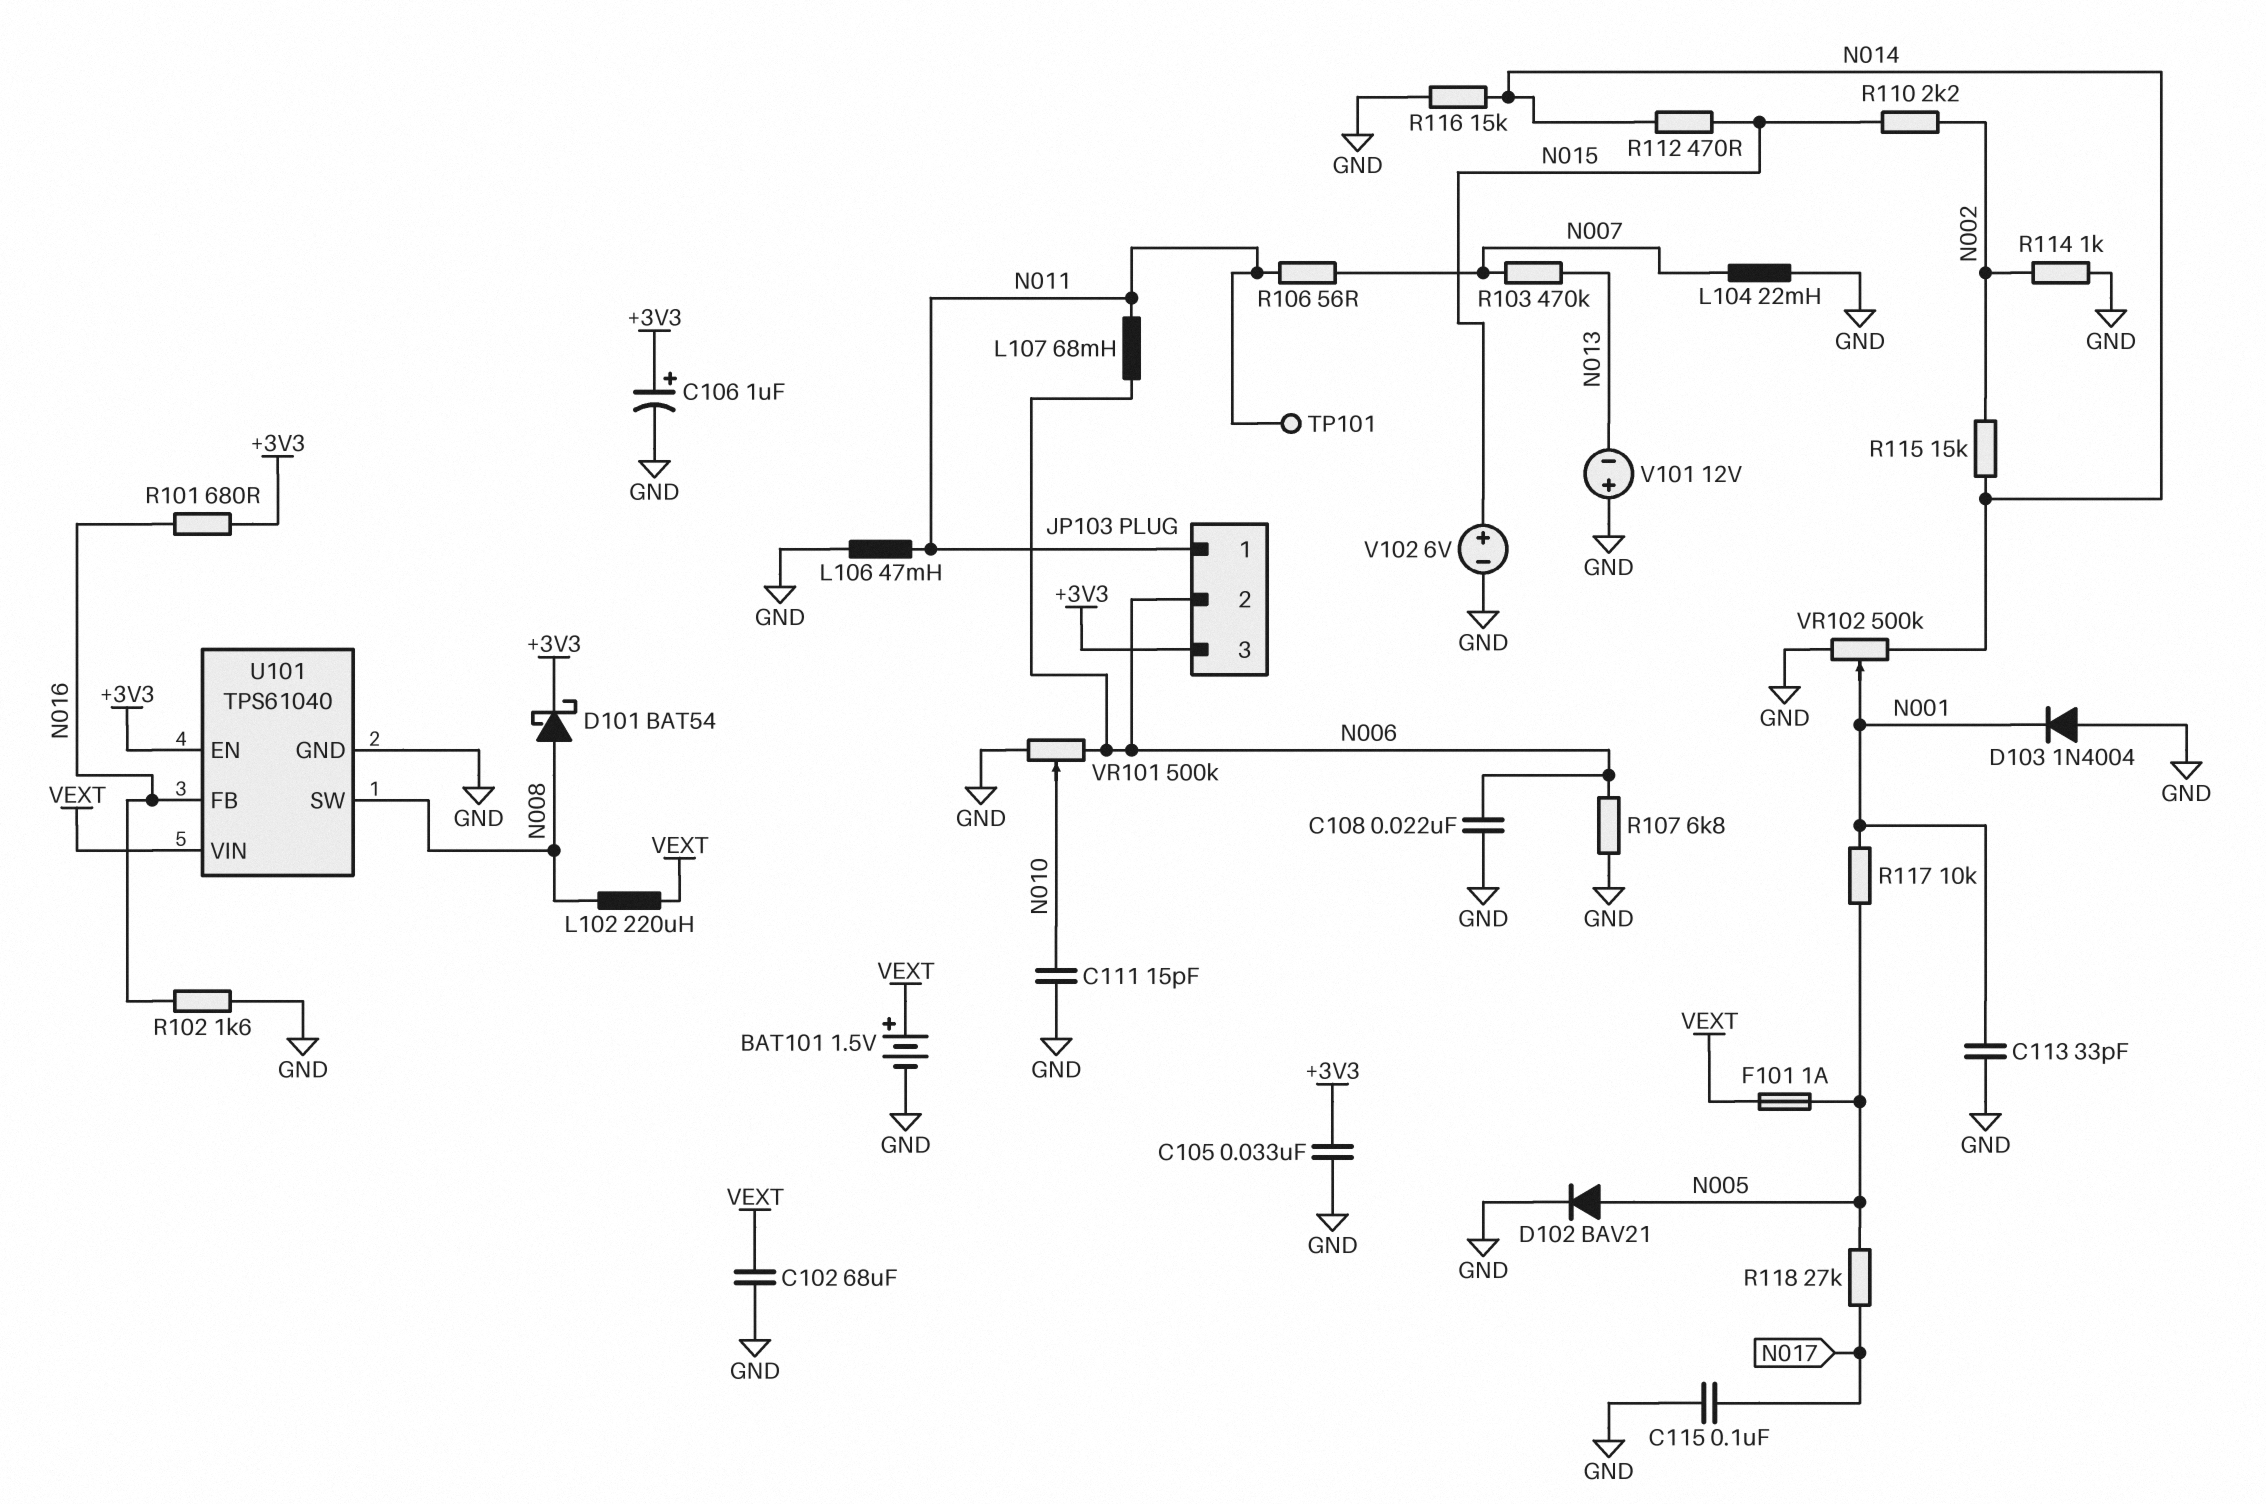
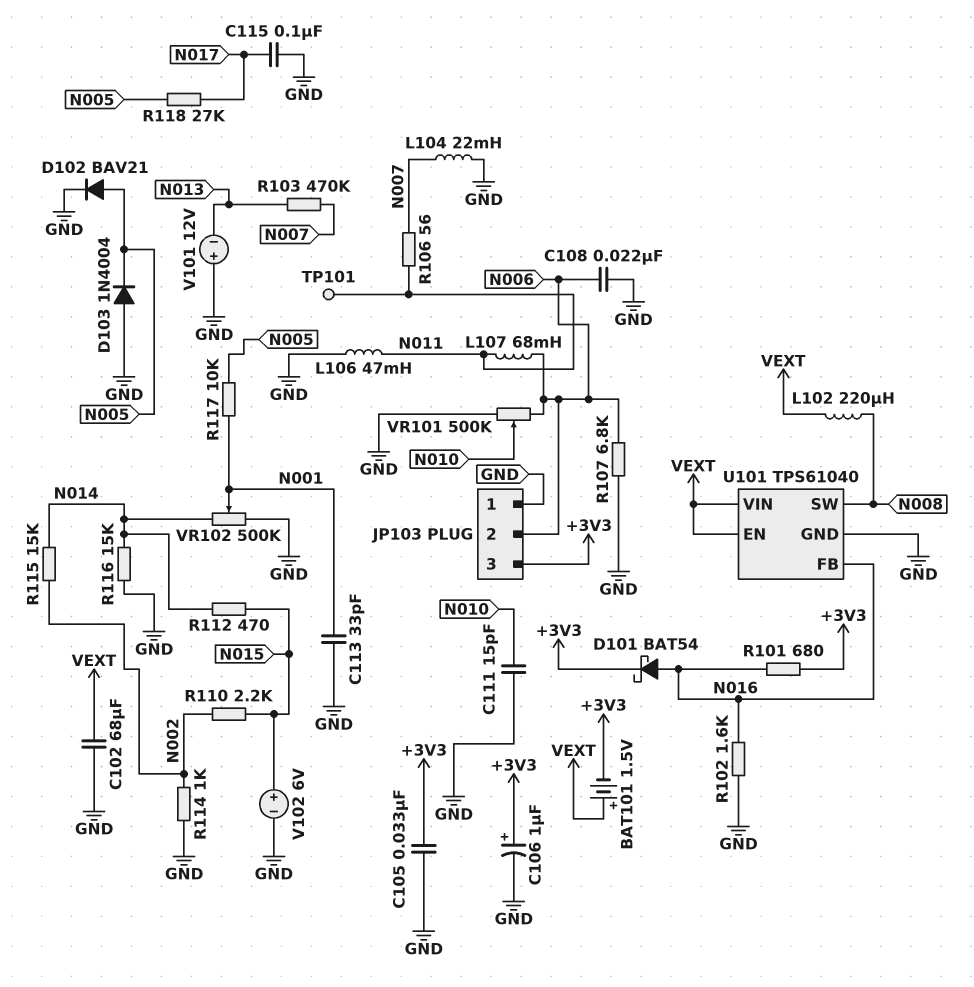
BAT101: 1.5V (plus VEXT, minus GND) -> 1.5V (plus VEXT, minus +3V3)
D101: schottky BAT54 (A N008, K +3V3) -> schottky BAT54 (A N016, K +3V3)
D103: diode 1N4004 (A GND, K N001) -> diode 1N4004 (A GND, K N005)
F101: 1A (N005, VEXT) -> none
JP103 pin 1: N011 -> GND
U101 pin EN: +3V3 -> VEXT

